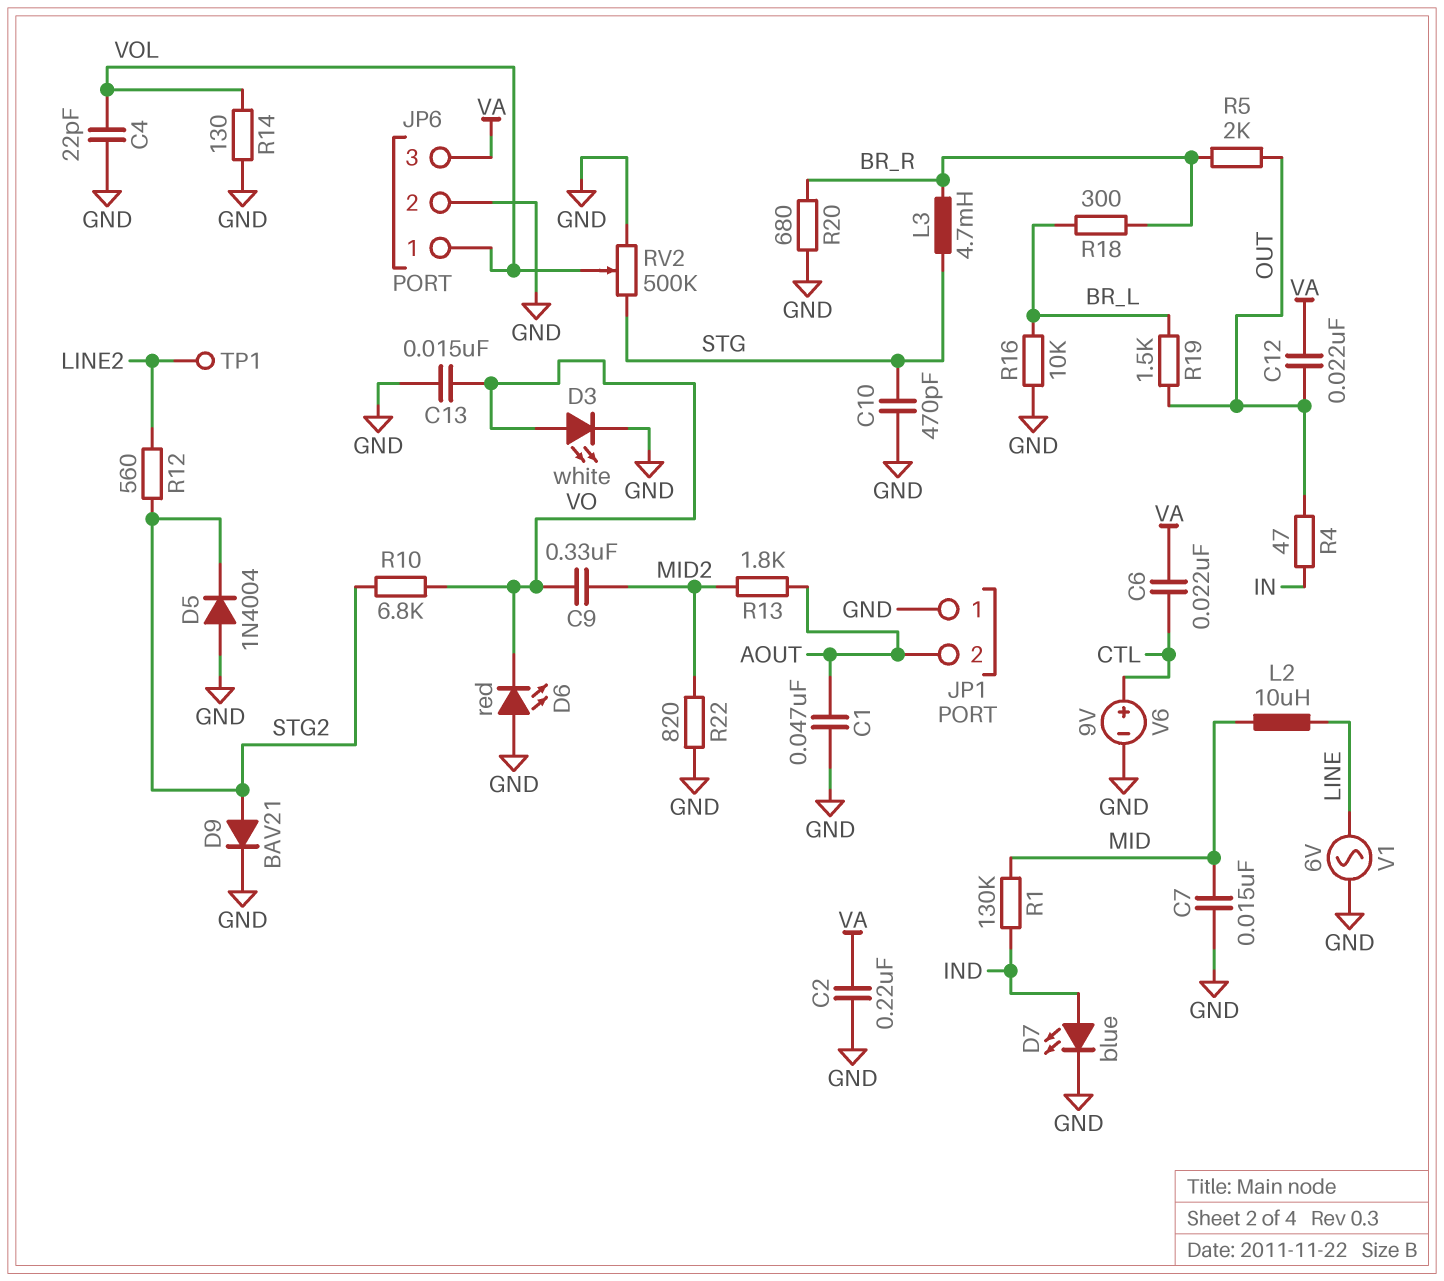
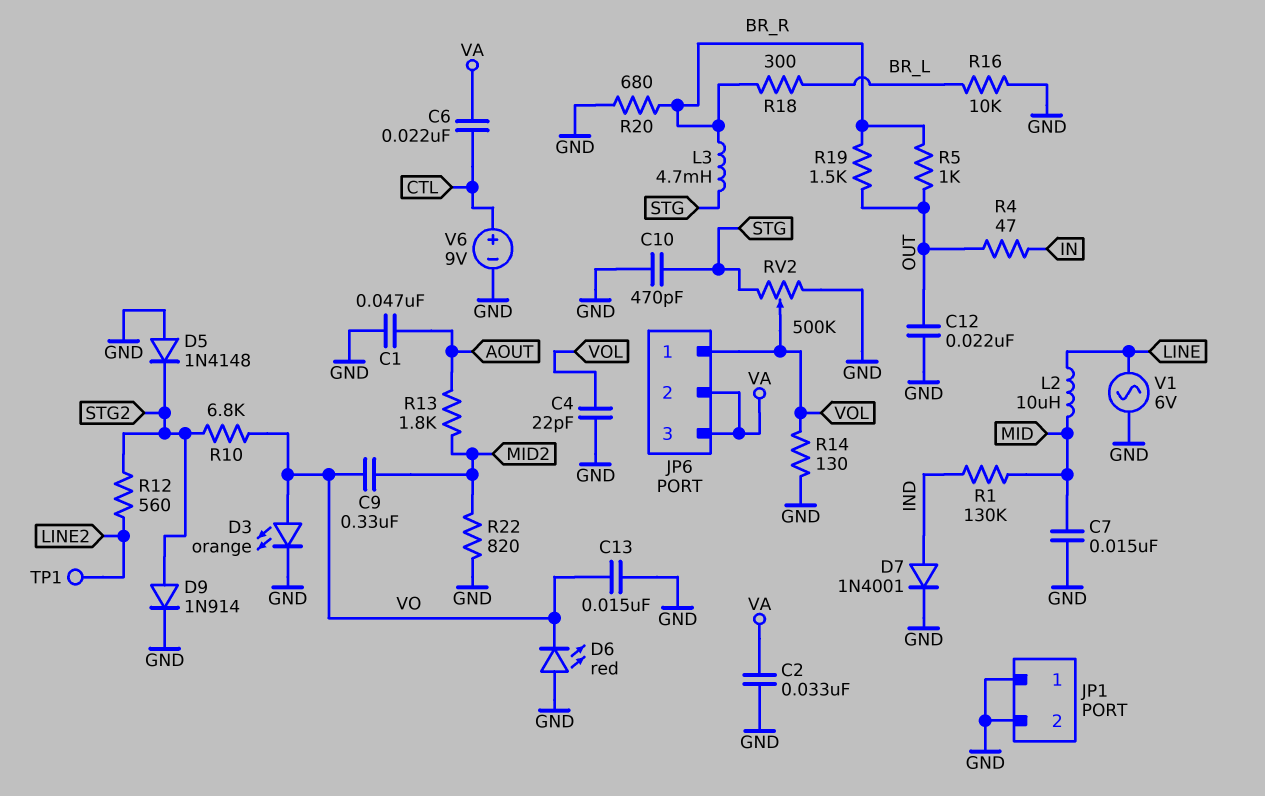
C2: 220nF (GND, VA) -> 33nF (GND, VA)
C12: 22nF (OUT, VA) -> 22nF (GND, OUT)
D3: LED white (A VO, K GND) -> LED orange (A VO, K GND)
D5: diode 1N4004 (A GND, K STG2) -> diode 1N4148 (A GND, K STG2)
D7: LED blue (A IND, K GND) -> diode 1N4001 (A IND, K GND)
D9: diode BAV21 (A STG2, K GND) -> diode 1N914 (A STG2, K GND)
JP1 pin 2: AOUT -> GND
JP6 pin 2: GND -> VA
R5: 2k (BR_R, OUT) -> 1k (BR_R, OUT)
R19: 1.5k (BR_L, OUT) -> 1.5k (BR_R, OUT)

